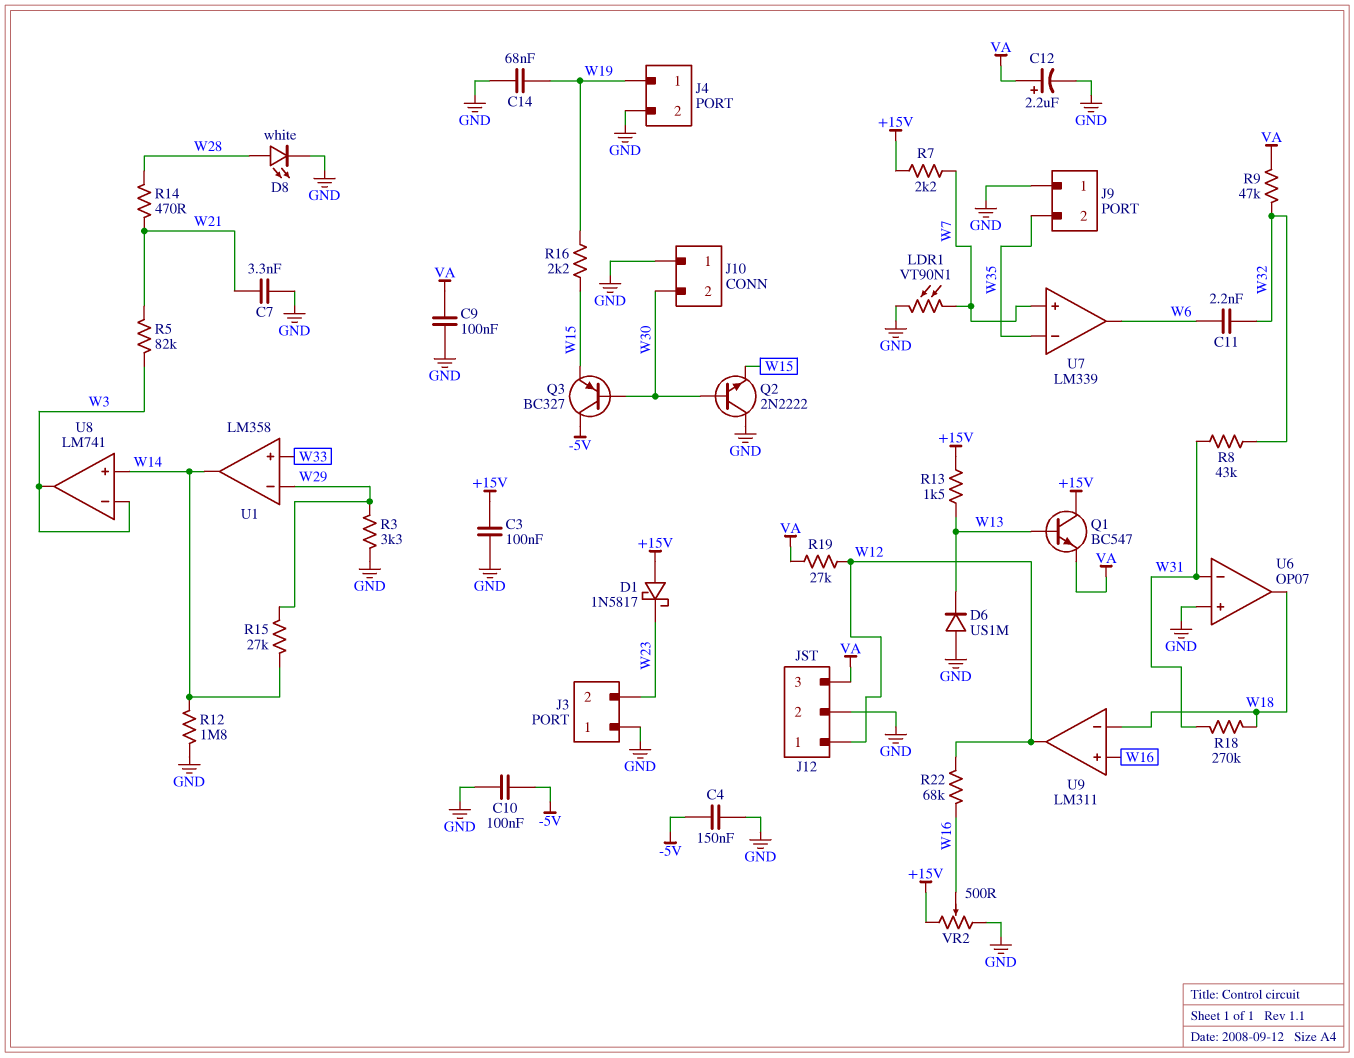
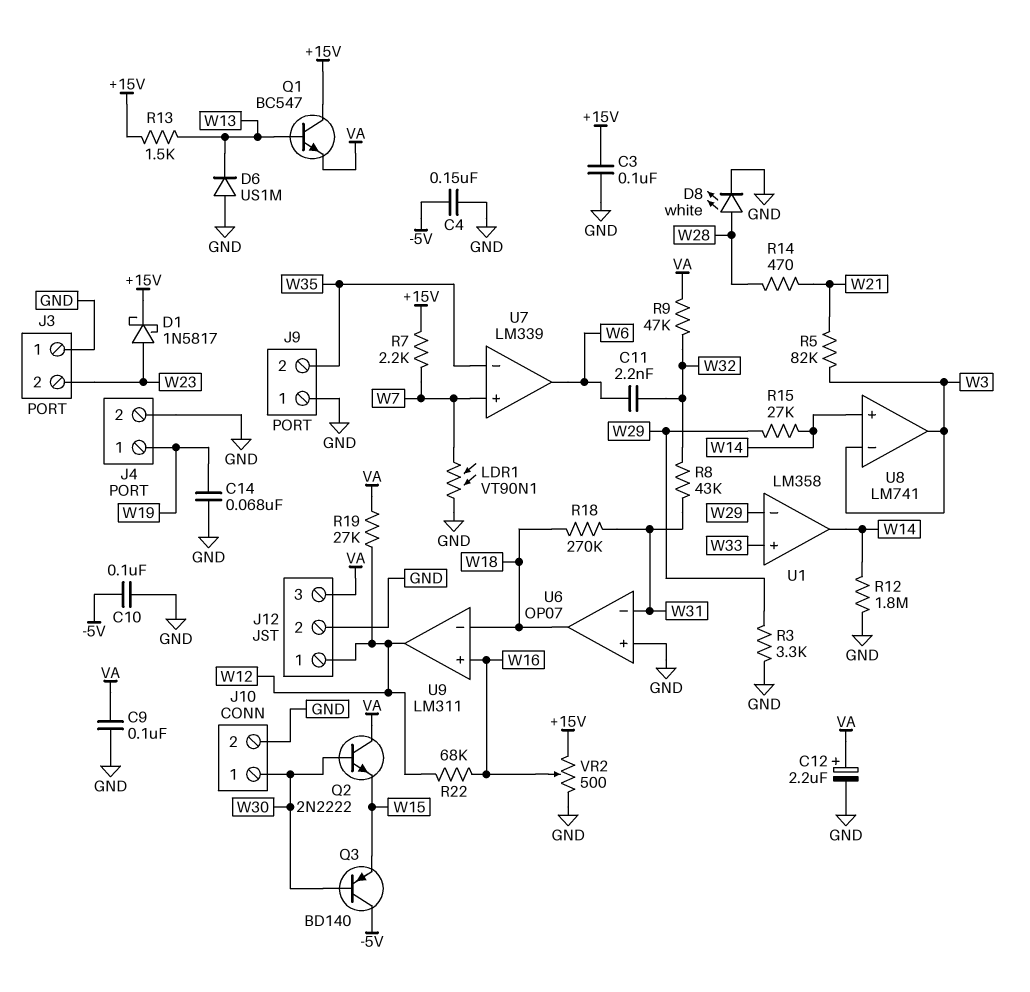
C7: 3.3nF (GND, W21) -> none
D1: schottky 1N5817 (A +15V, K W23) -> schottky 1N5817 (A W23, K +15V)
J10 pin 1: GND -> W30
J10 pin 2: W30 -> GND
Q2: NPN 2N2222 (B W30, C GND, E W15) -> NPN 2N2222 (B W30, C VA, E W15)
Q3: PNP BC327 (B W30, C -5V, E W15) -> PNP BD140 (B W30, C -5V, E W15)
R16: 2.2k (W15, W19) -> none

